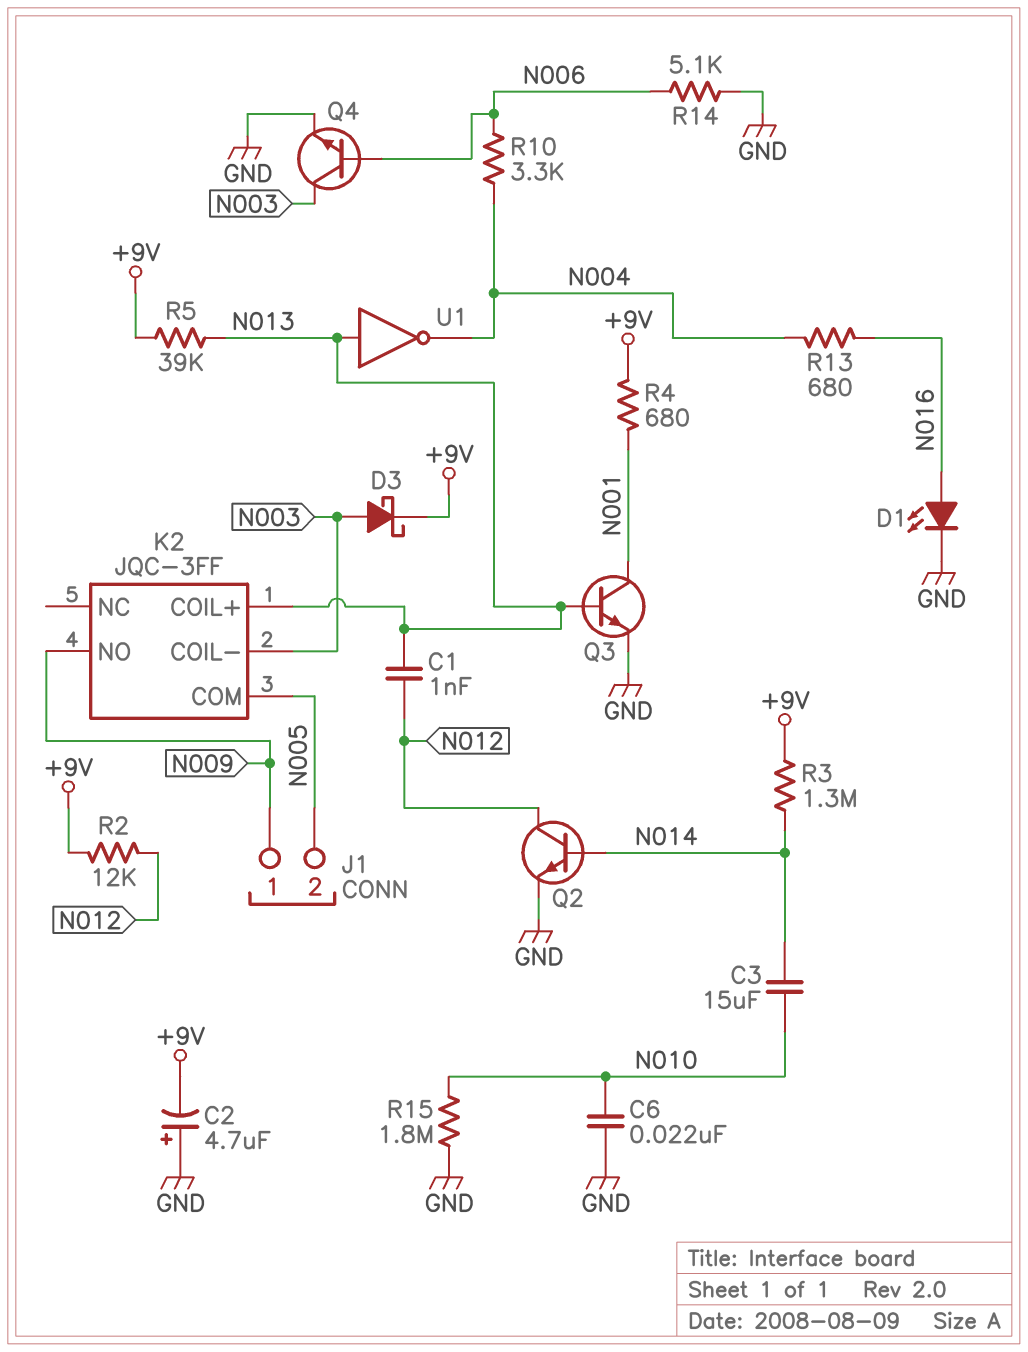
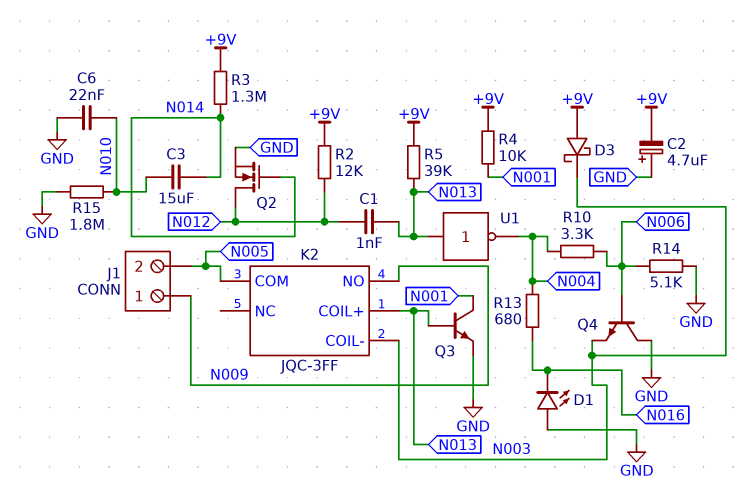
D1: LED (A N016, K GND) -> LED (A GND, K N016)
D3: schottky (A N003, K +9V) -> schottky (A +9V, K N003)
Q2: NPN (B N014, C N012, E GND) -> NMOS (G N014, D N012, S GND)
Q4: NPN (B N006, C N003, E GND) -> NPN (B N006, C GND, E N003)
R4: 680 (+9V, N001) -> 10k (+9V, N001)

